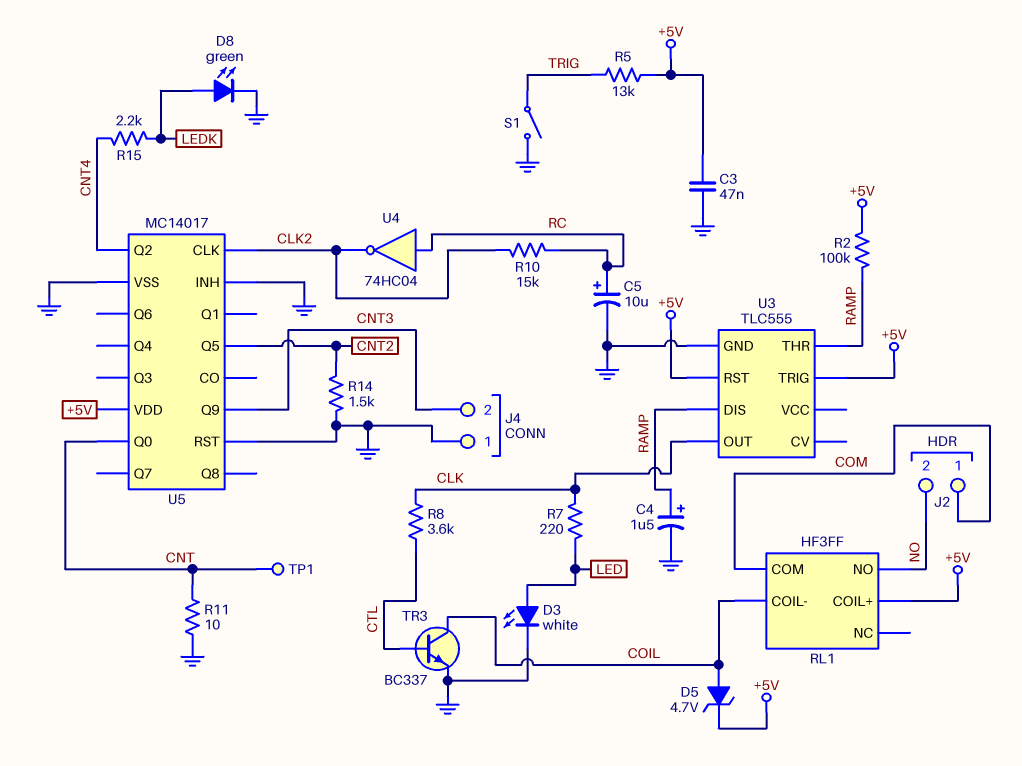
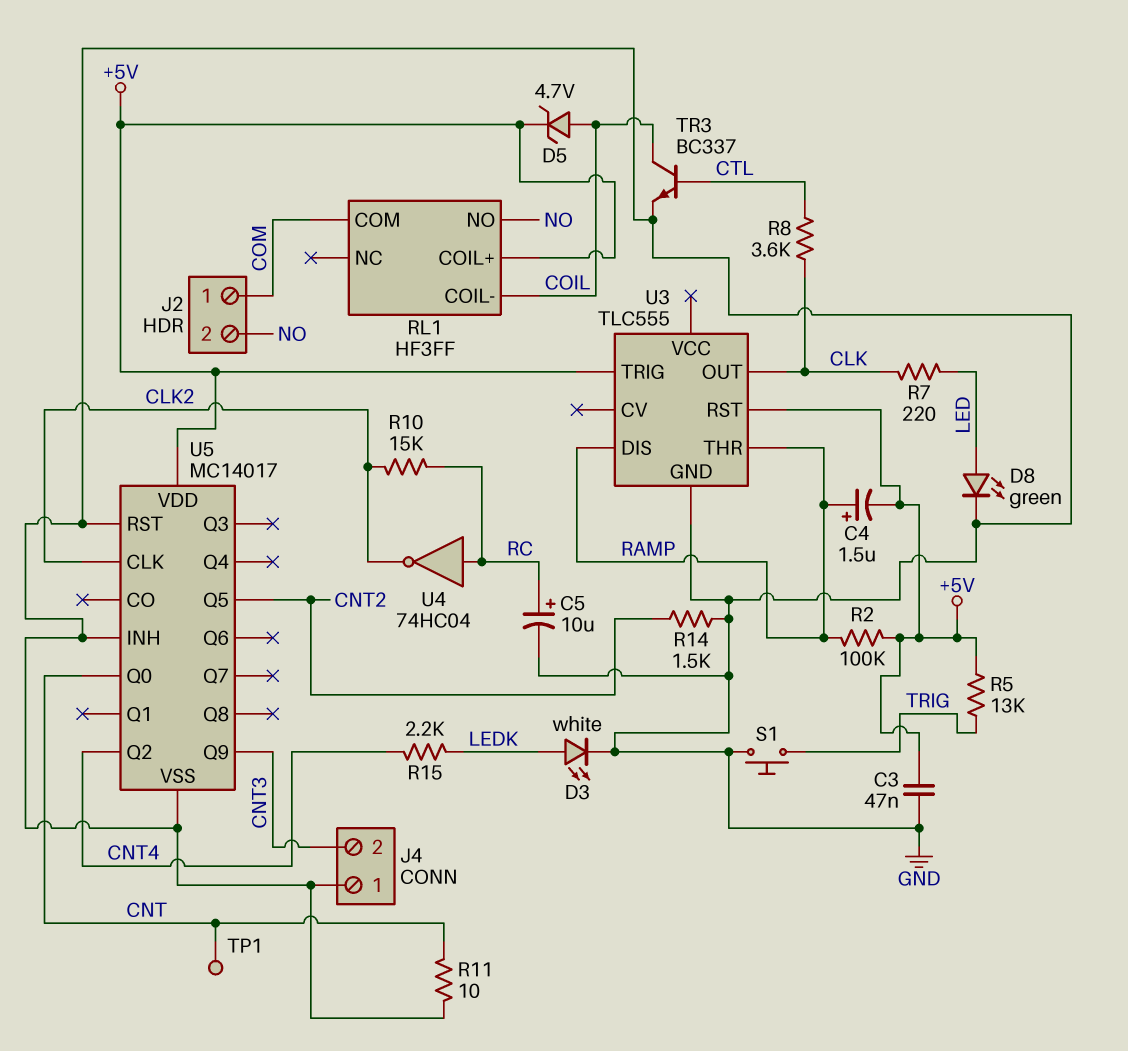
C4: 1.5uF (plus RAMP, minus GND) -> 1.5uF (plus RAMP, minus +5V)
D3: LED white (A LED, K GND) -> LED white (A LEDK, K GND)
D8: LED green (A LEDK, K GND) -> LED green (A LED, K GND)
S1: switch (GND, TRIG) -> button (GND, TRIG)

